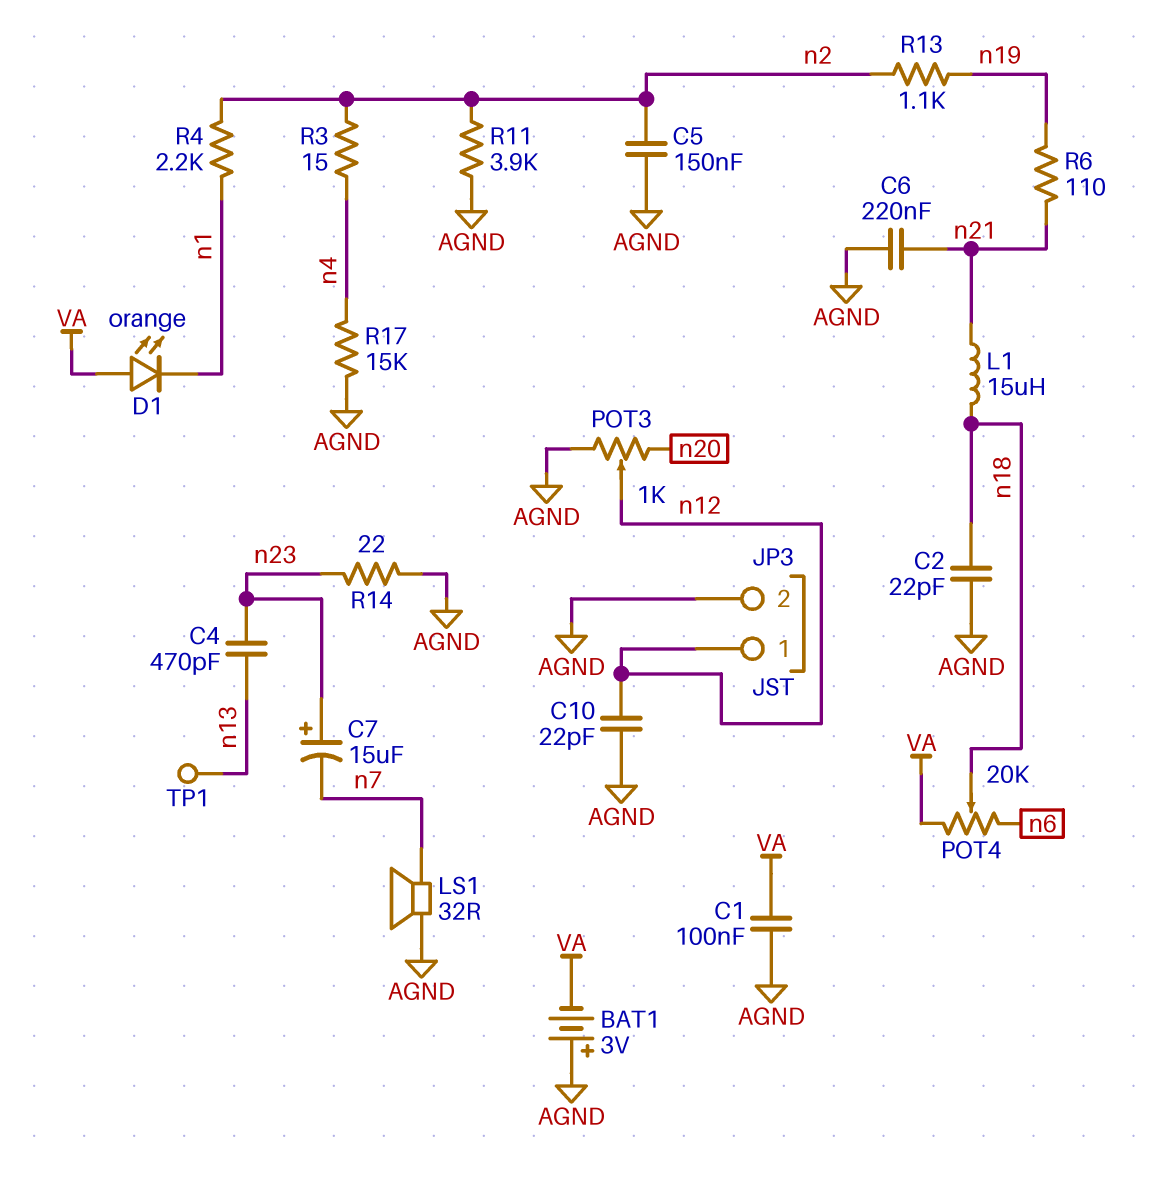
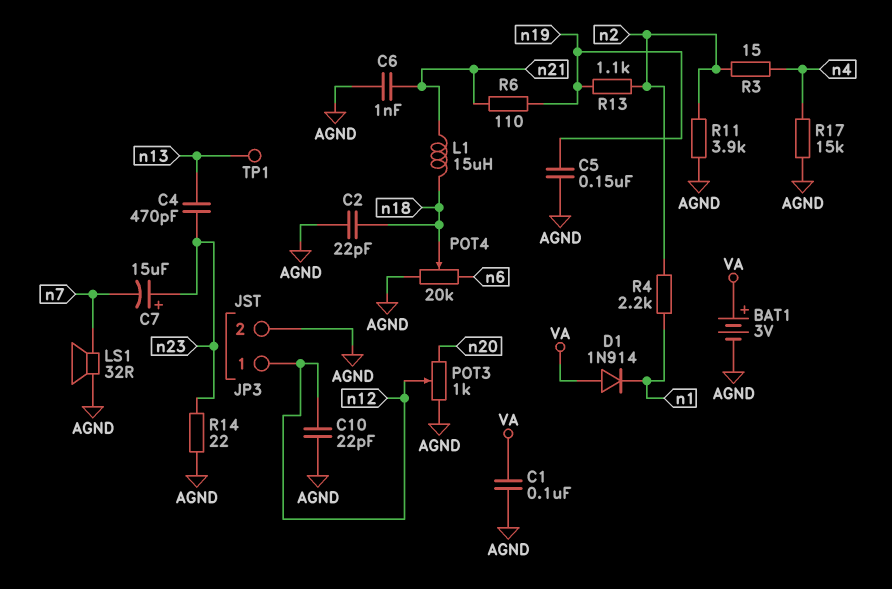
BAT1: 3V (plus AGND, minus VA) -> 3V (plus VA, minus AGND)
C5: 150nF (AGND, n2) -> 150nF (AGND, n19)
C6: 220nF (AGND, n21) -> 1nF (AGND, n21)
D1: LED orange (A VA, K n1) -> diode 1N914 (A VA, K n1)
POT4: 20k (VA, n6, wiper n18) -> 20k (AGND, n6, wiper n18)

